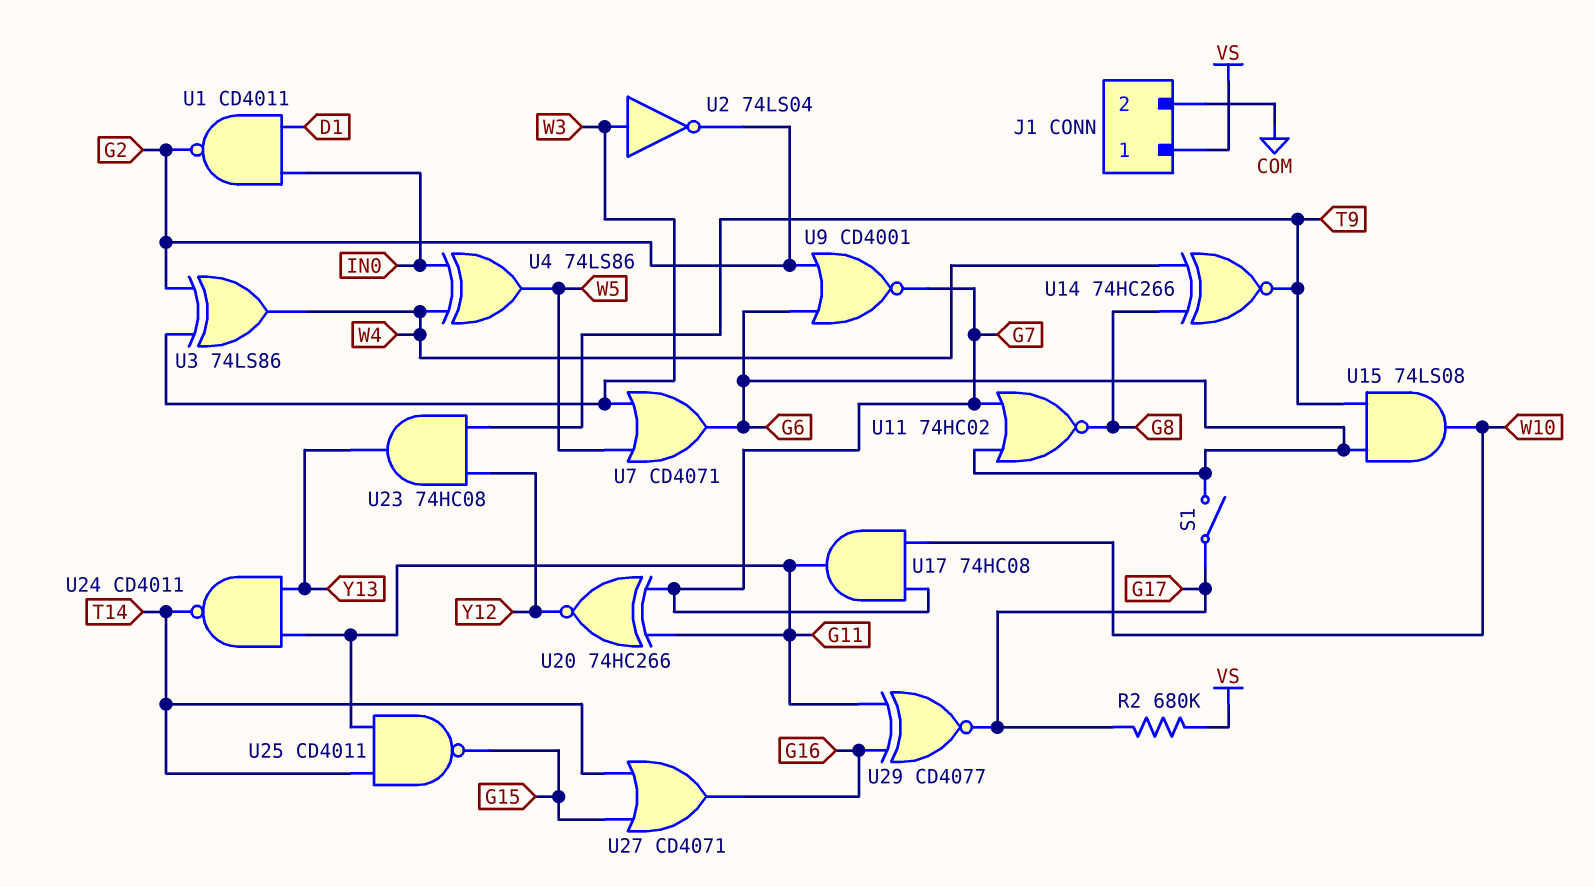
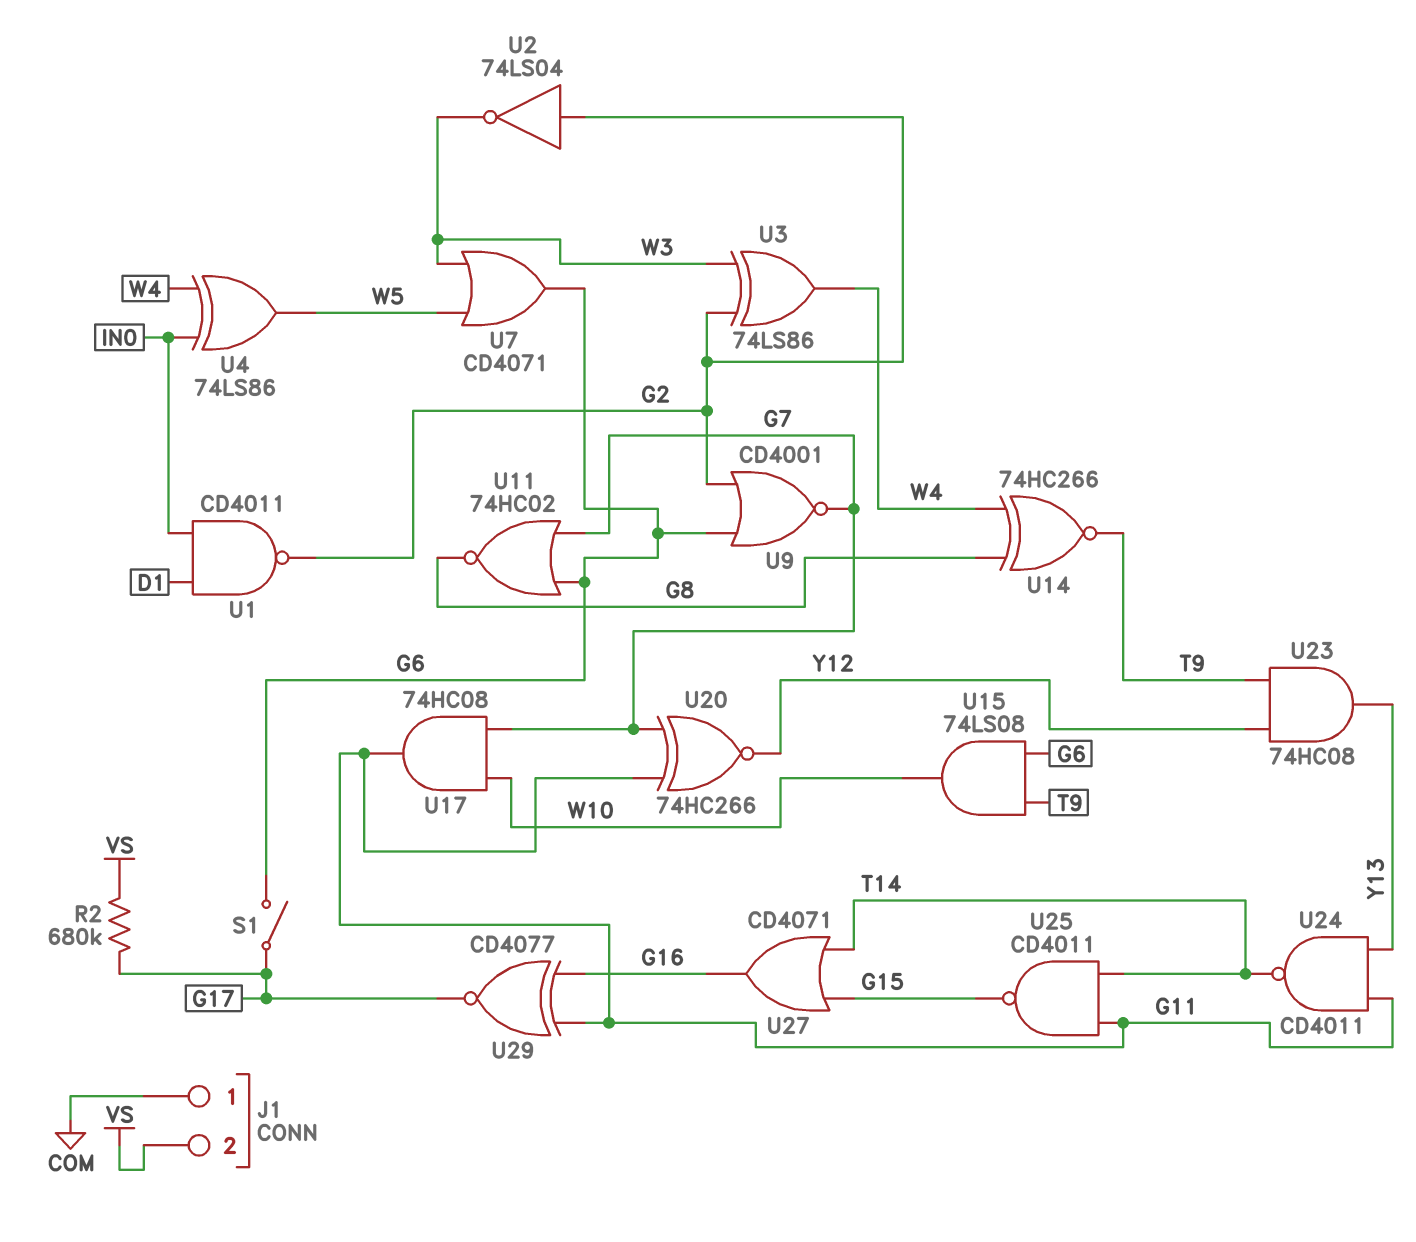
J1 pin 1: VS -> COM
J1 pin 2: COM -> VS
U2: NOT 74LS04 (in W3, out G2) -> NOT 74LS04 (in G2, out W3)

